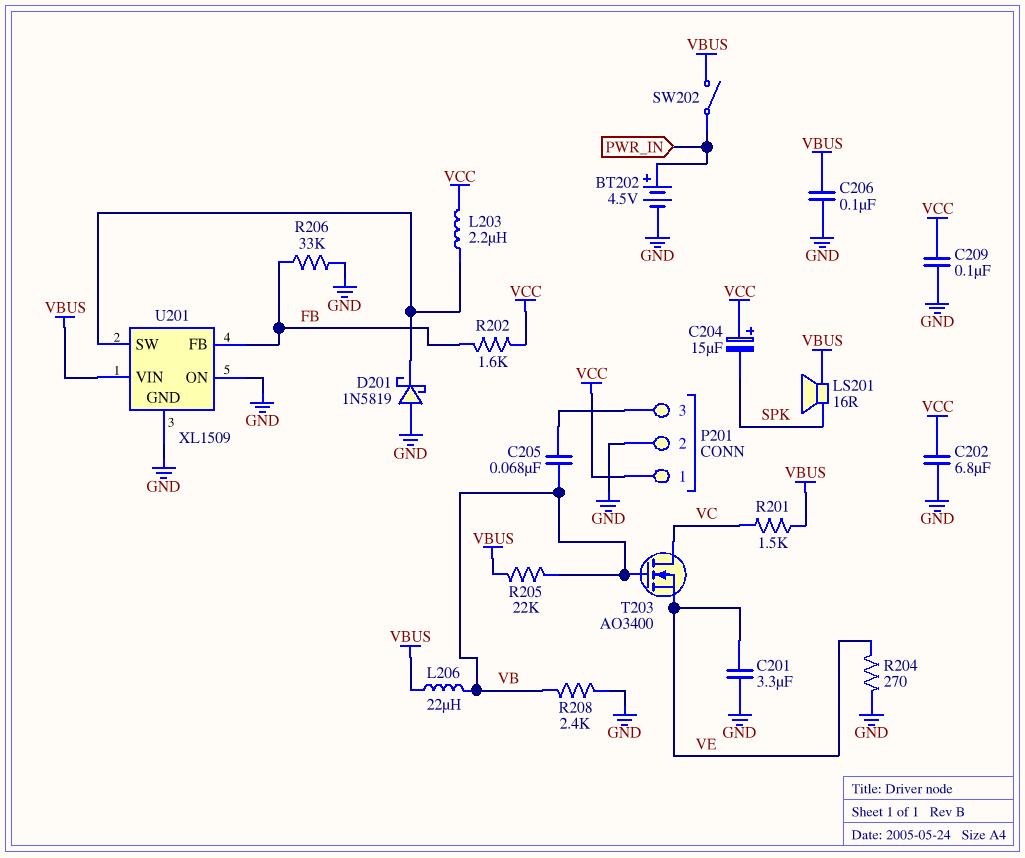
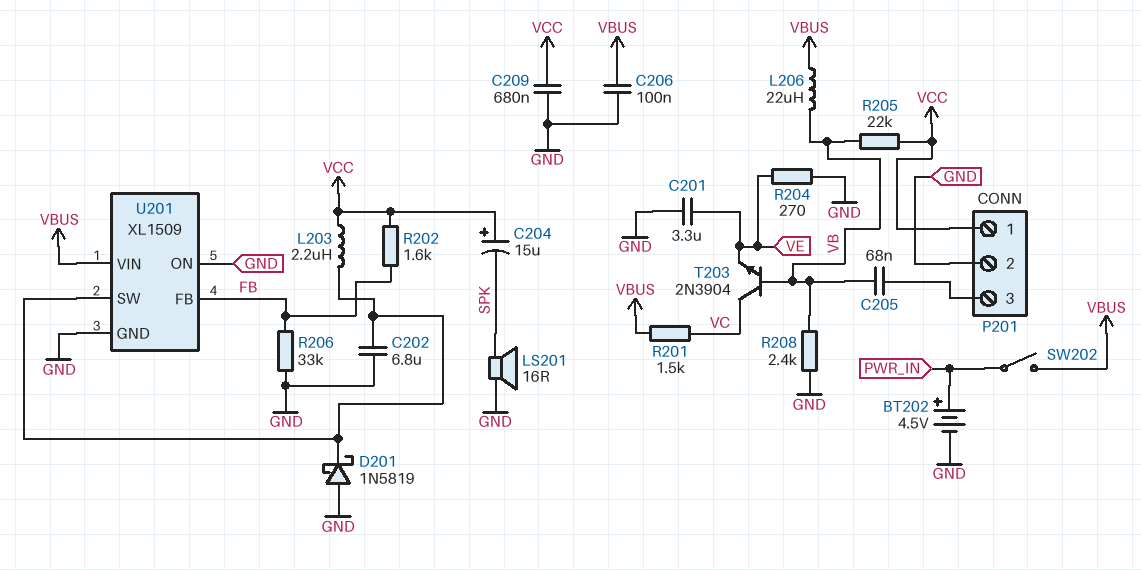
C202: 6.8uF (GND, VCC) -> 6.8uF (GND, U201/SW)
C209: 100nF (GND, VCC) -> 680nF (GND, VCC)
LS201: speaker 16R (SPK, VBUS) -> speaker 16R (GND, SPK)
R205: 22k (VB, VBUS) -> 22k (VB, VCC)
T203: NMOS AO3400 (G VB, D VC, S VE) -> NPN 2N3904 (B VB, C VC, E VE)

